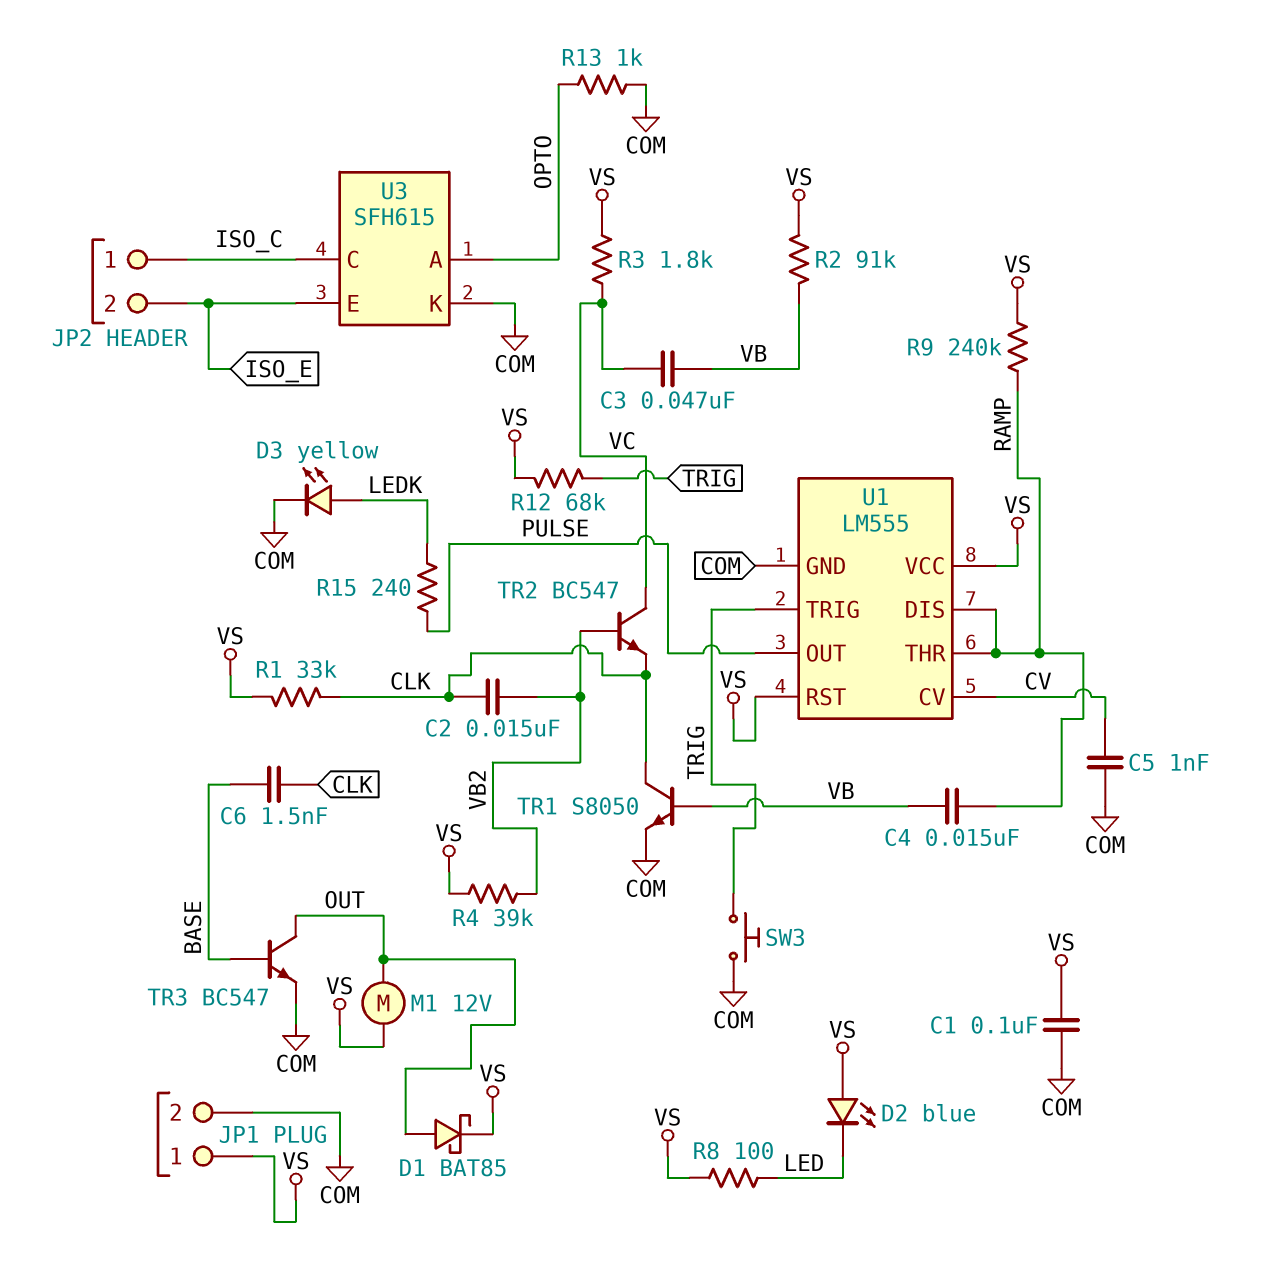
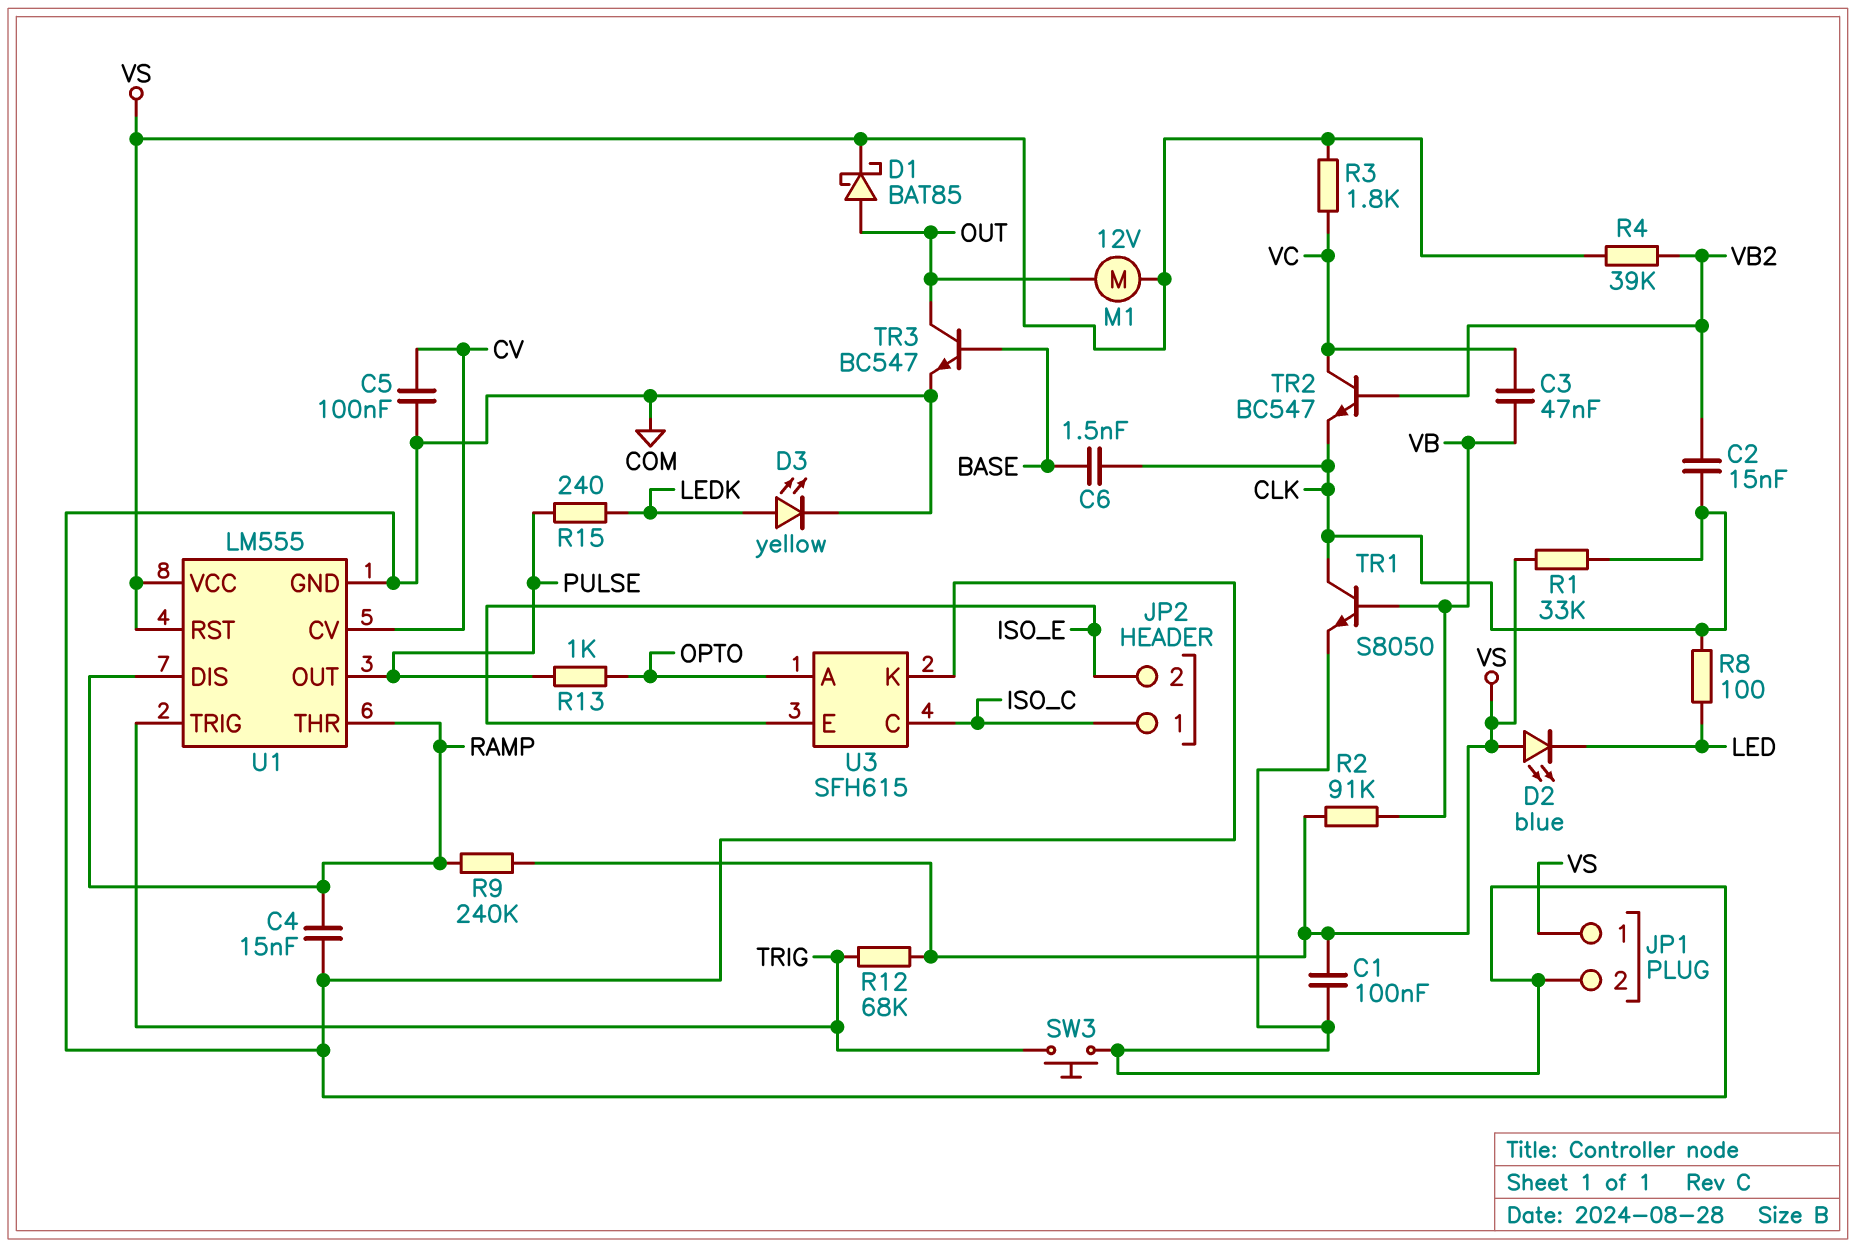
C4: 15nF (RAMP, VB) -> 15nF (COM, RAMP)
C5: 1nF (COM, CV) -> 100nF (COM, CV)
R8: 100 (LED, VS) -> 100 (CLK, LED)
R13: 1k (COM, OPTO) -> 1k (OPTO, PULSE)

